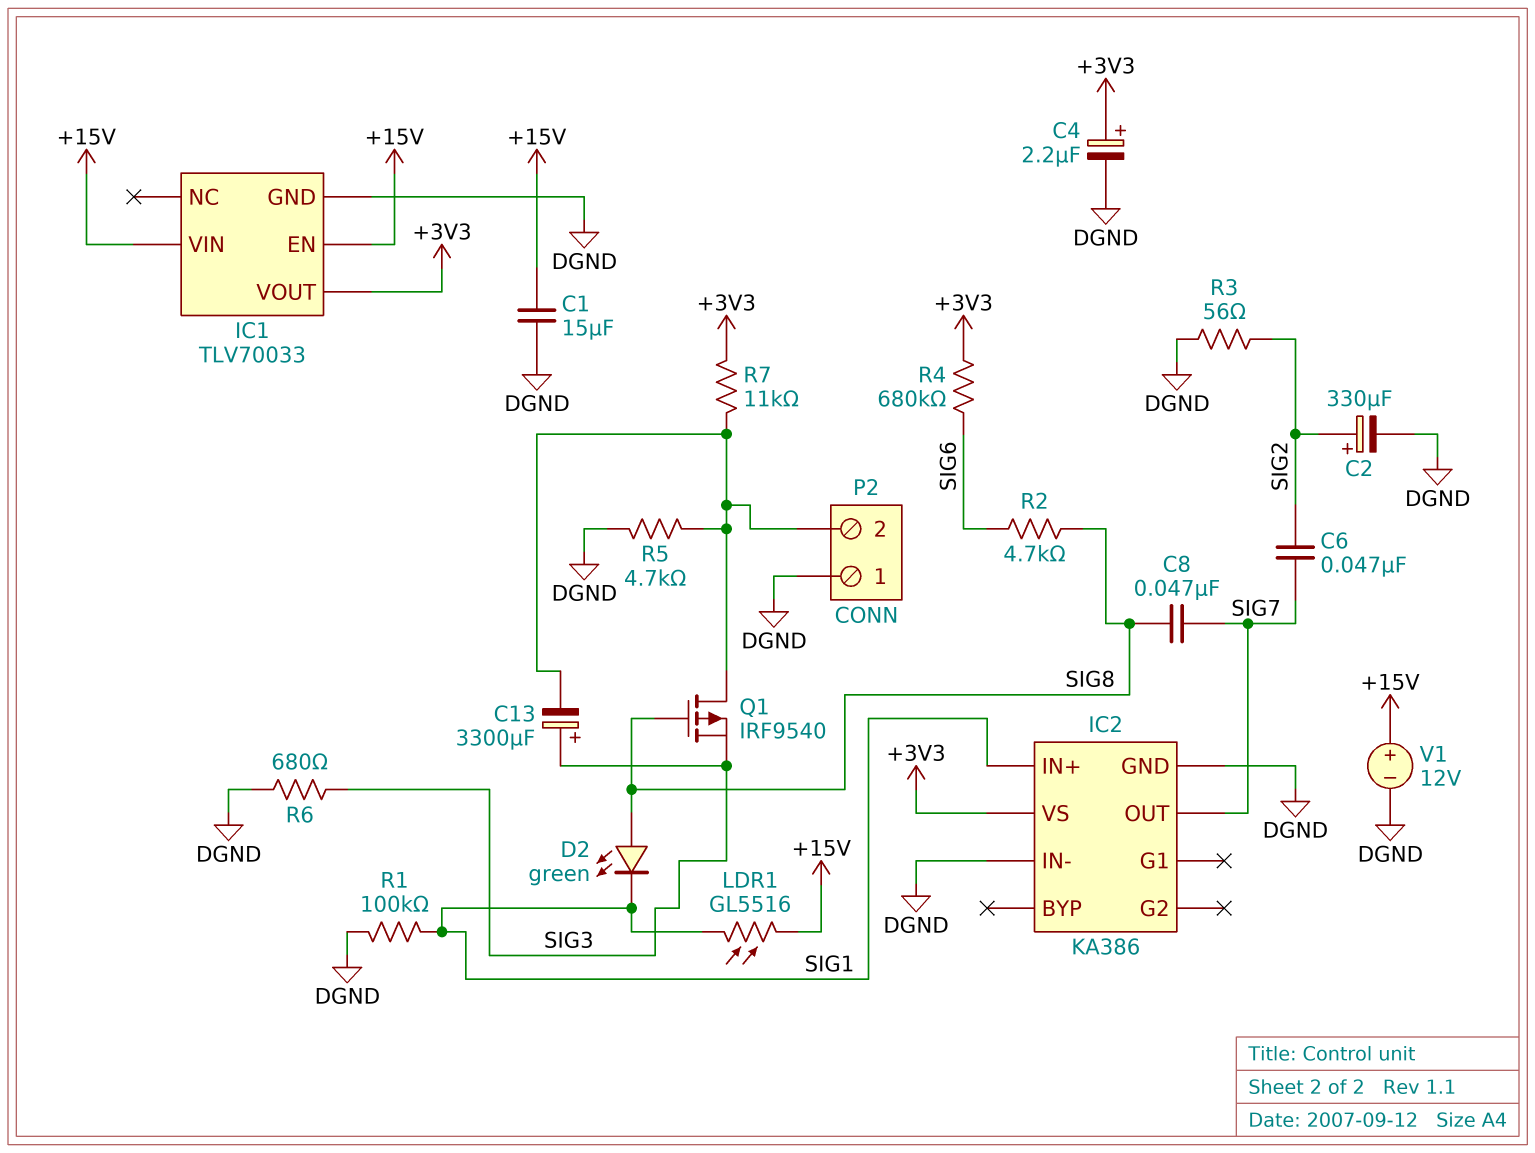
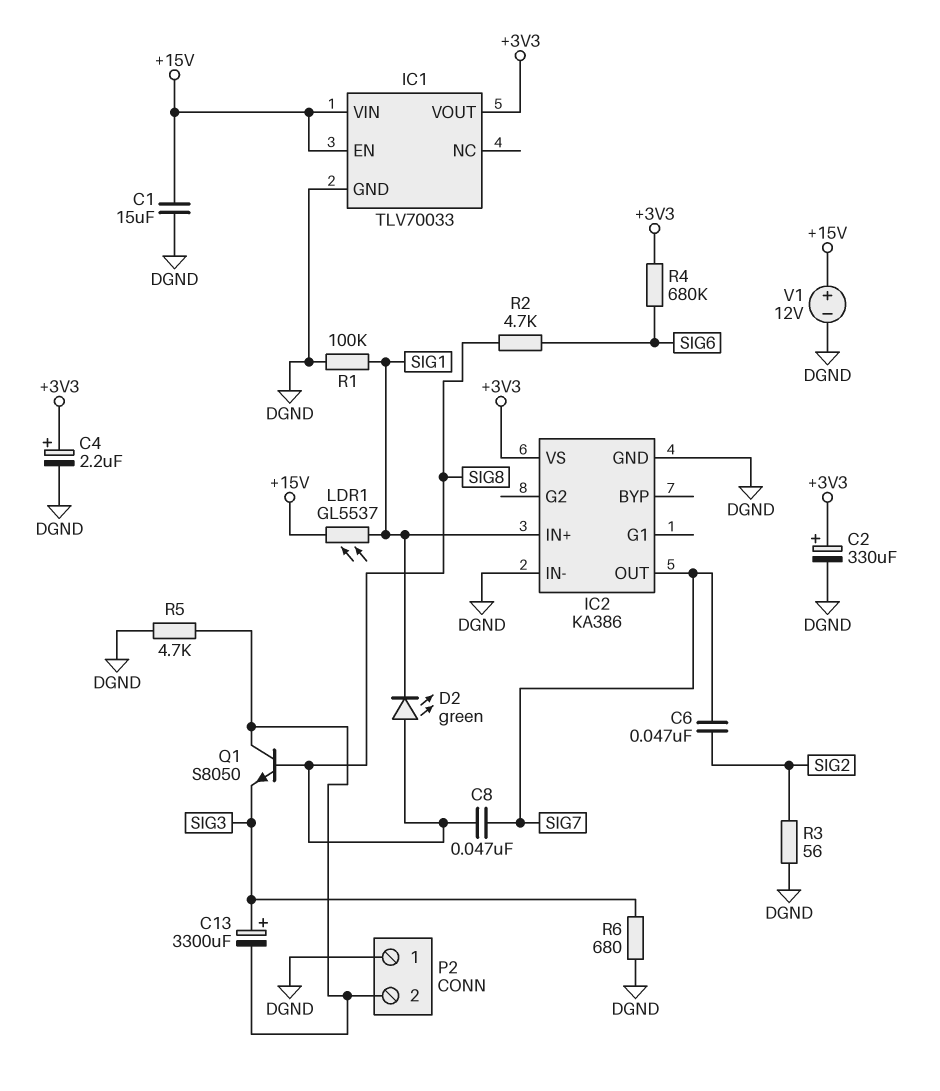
C2: 330uF (plus SIG2, minus DGND) -> 330uF (plus +3V3, minus DGND)
LDR1: GL5516 (+15V, SIG1) -> GL5537 (+15V, SIG1)
Q1: PMOS IRF9540 (G SIG8, D P2/2, S SIG3) -> NPN S8050 (B SIG8, C P2/2, E SIG3)
R7: 11k (+3V3, P2/2) -> none

